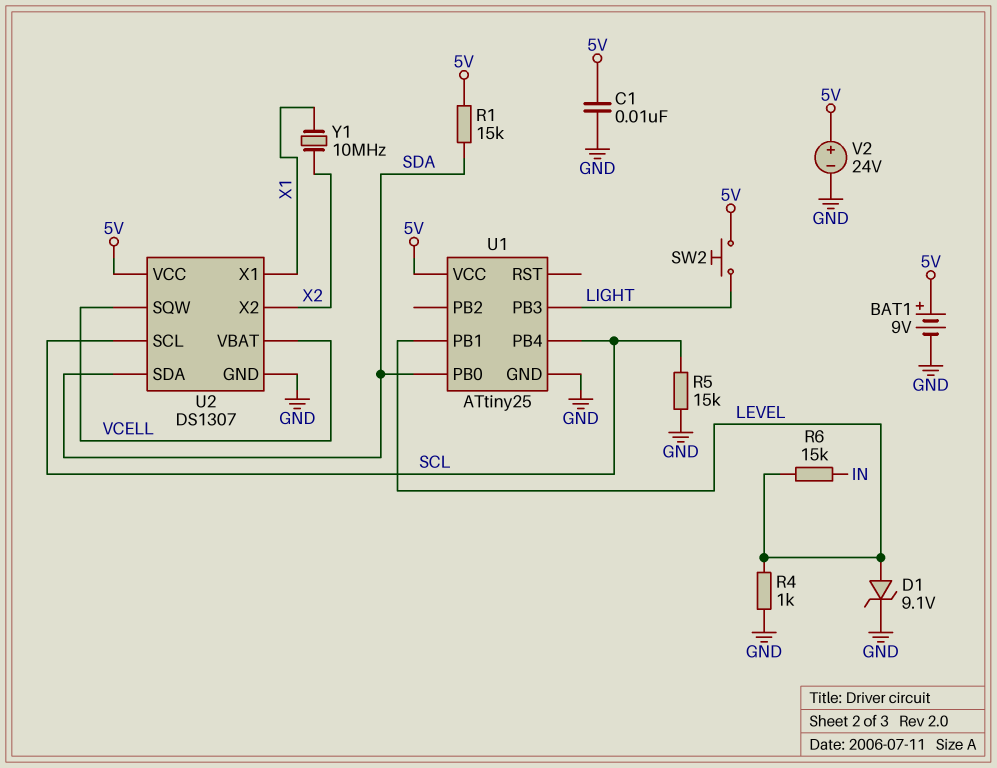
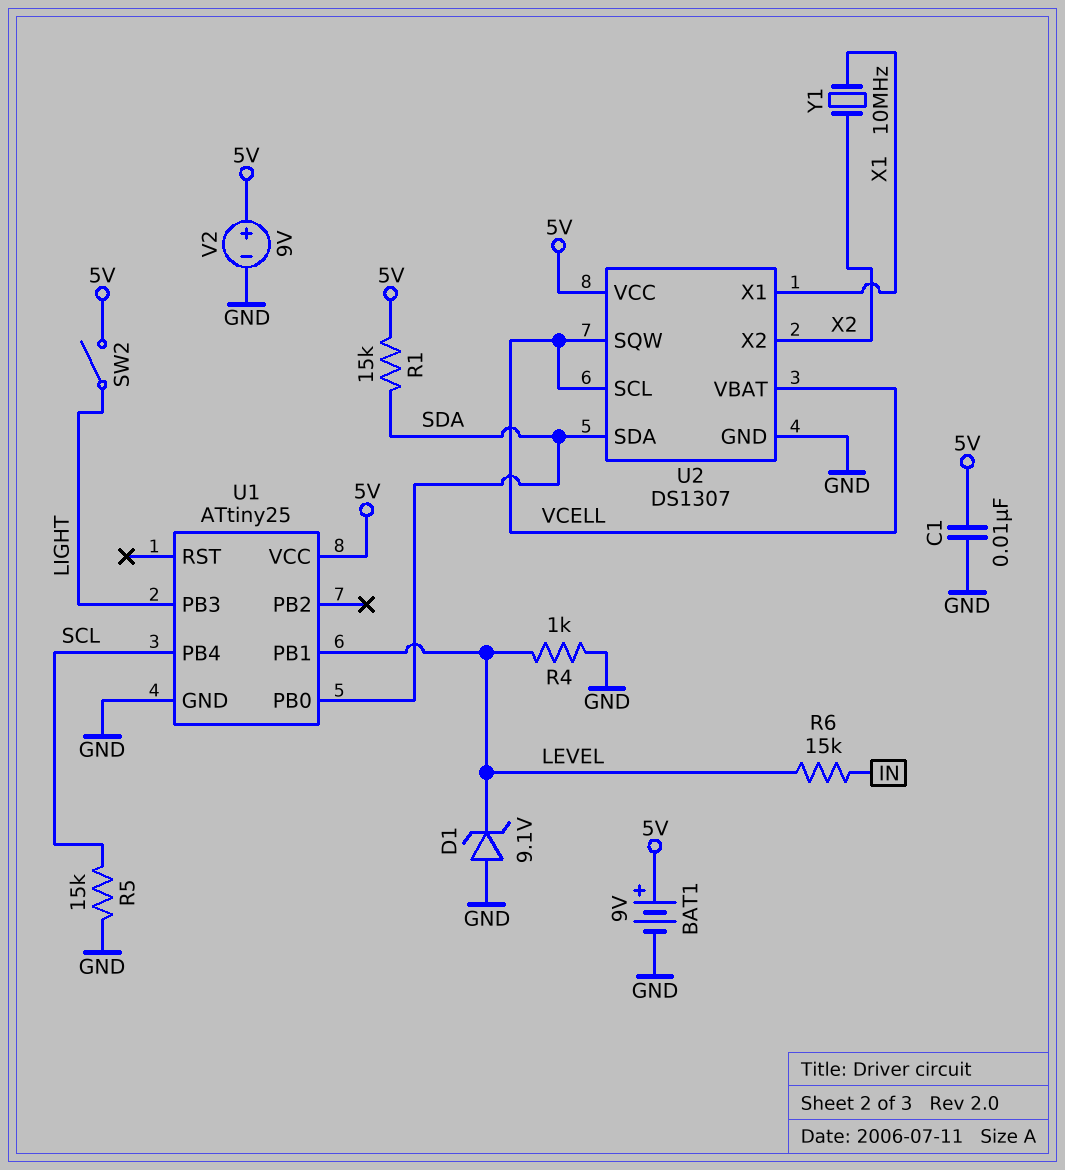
D1: zener 9.1V (A LEVEL, K GND) -> zener 9.1V (A GND, K LEVEL)
SW2: button (5V, LIGHT) -> switch (5V, LIGHT)
U2 pin SCL: SCL -> VCELL
V2: 24V (plus 5V, minus GND) -> 9V (plus 5V, minus GND)

